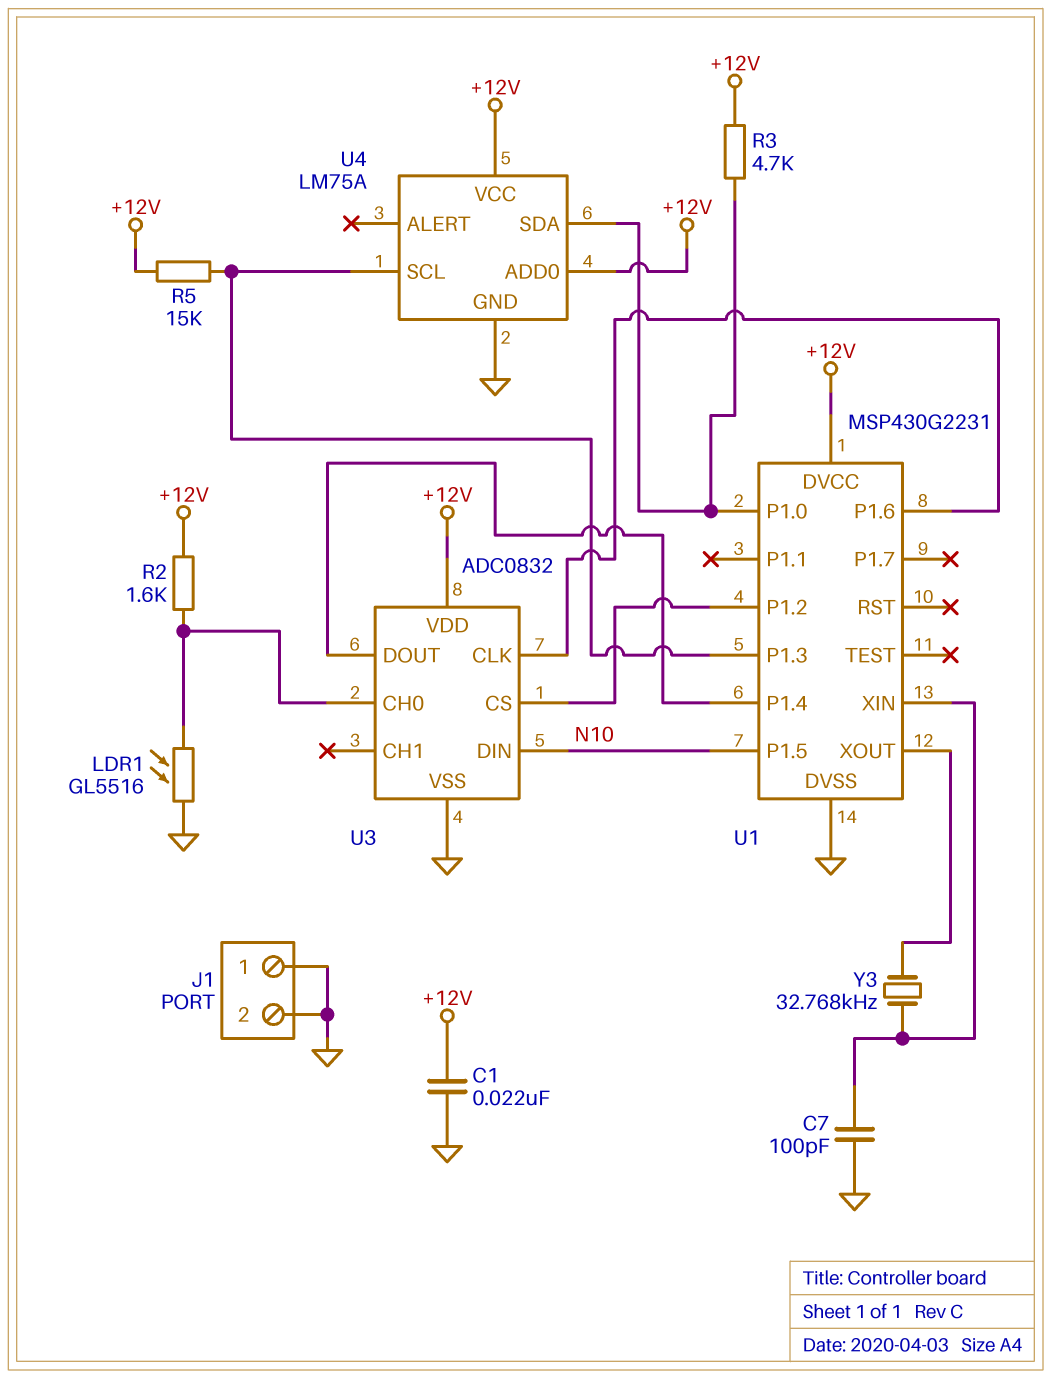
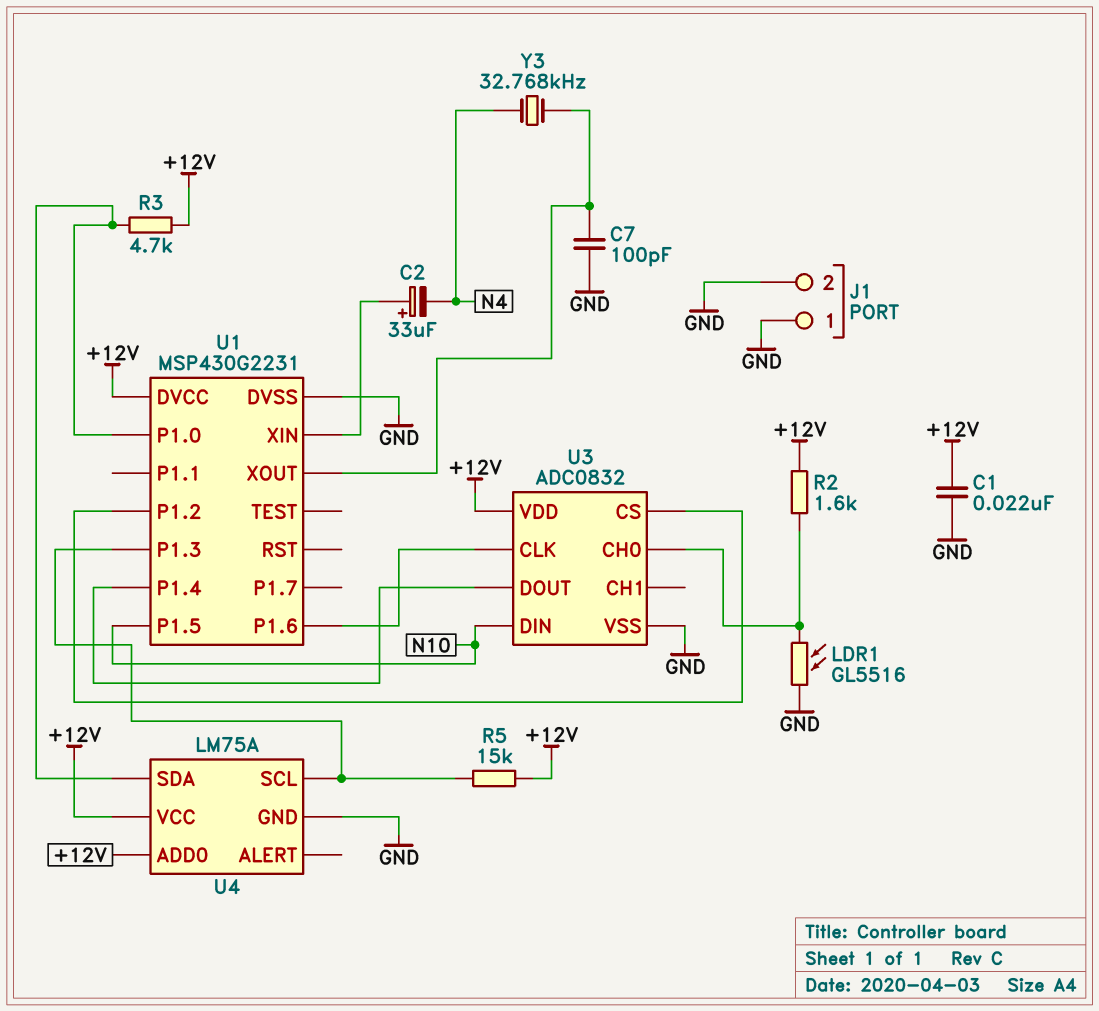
C2: none -> 33uF (plus U1/XIN, minus N4)
C7: 100pF (GND, U1/XIN) -> 100pF (GND, U1/XOUT)
Y3: 32.768kHz (U1/XIN, U1/XOUT) -> 32.768kHz (N4, U1/XOUT)

